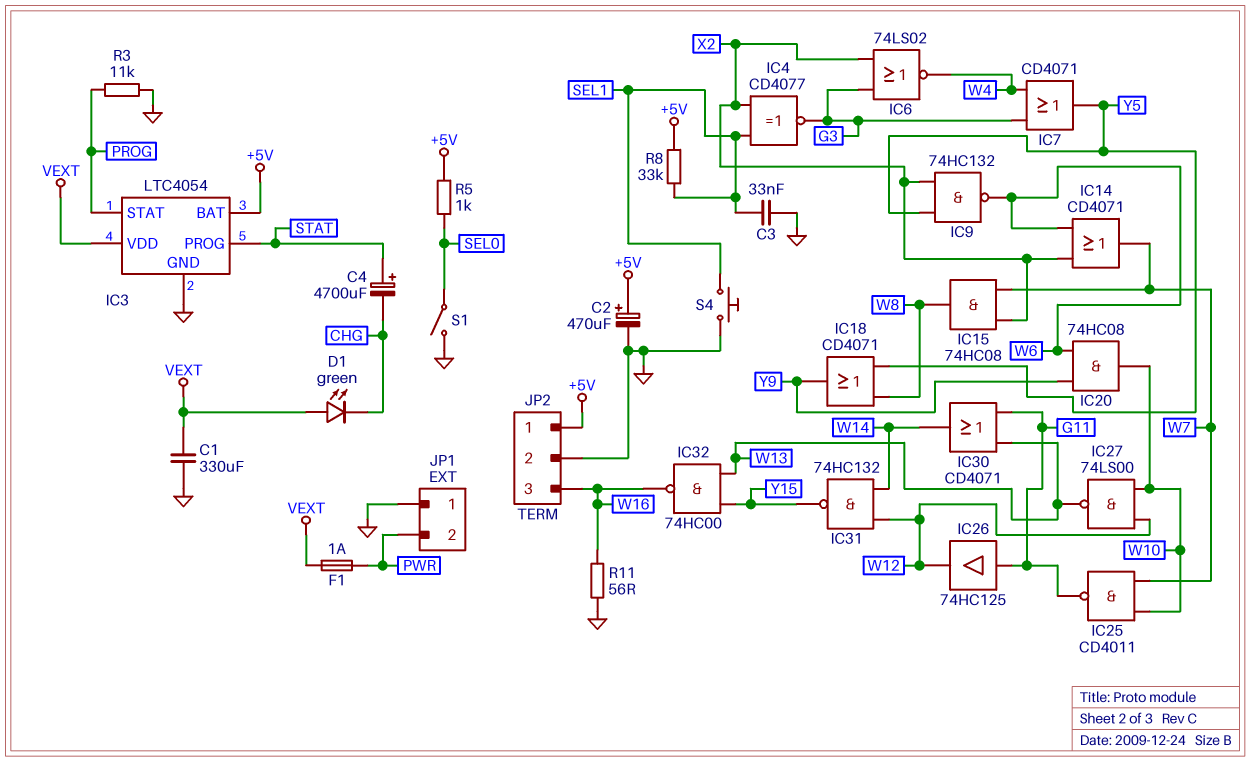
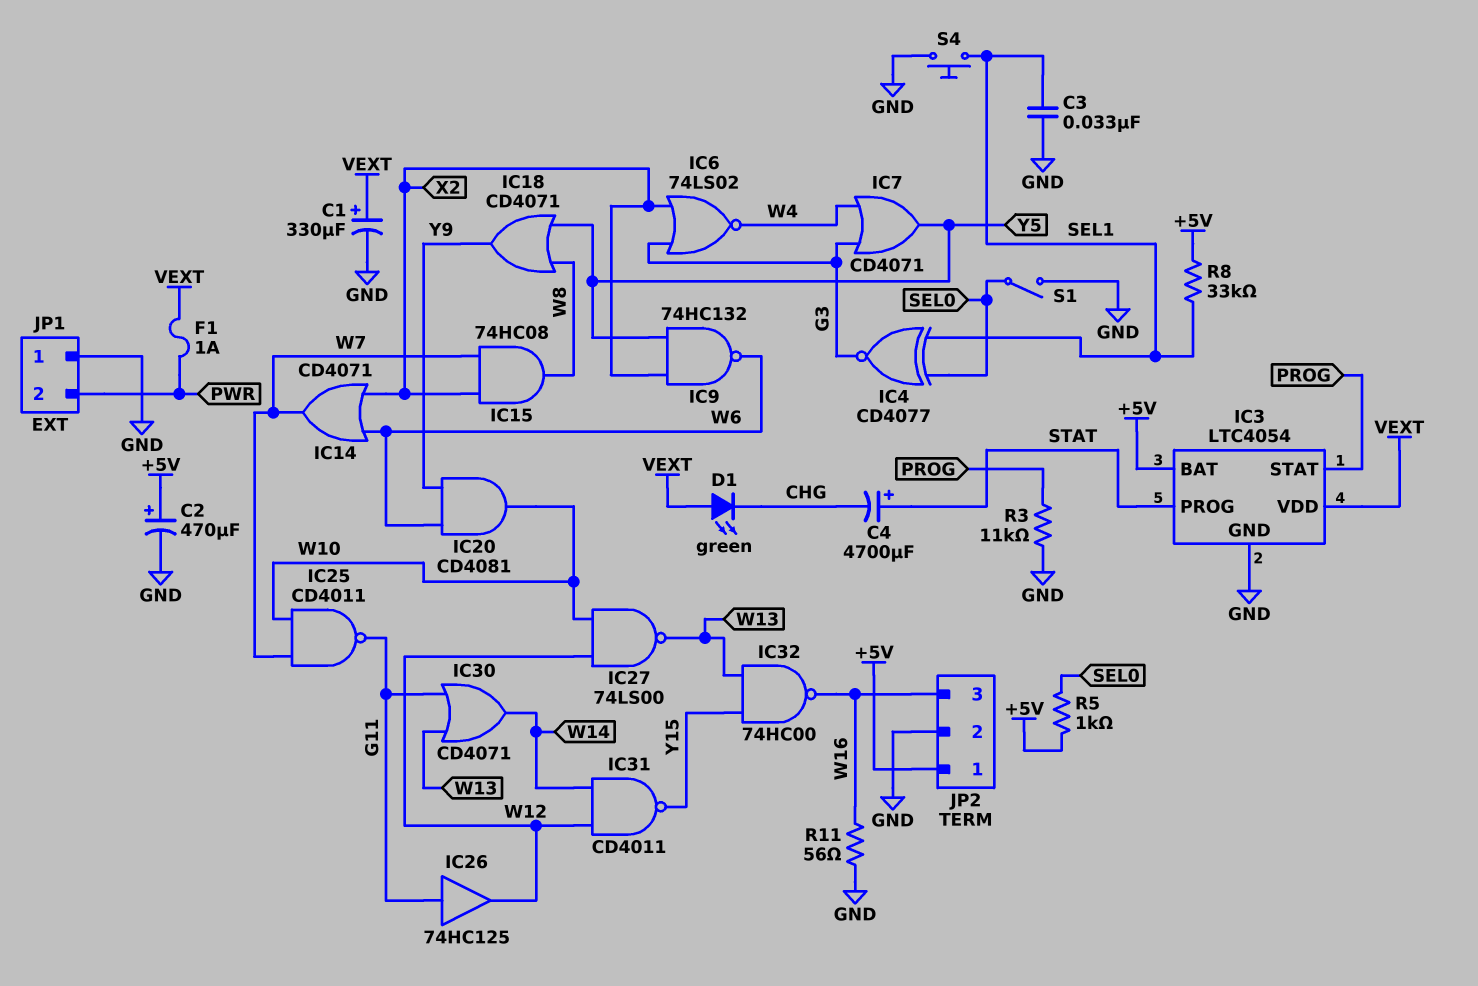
C1: 330uF (GND, VEXT) -> 330uF (plus VEXT, minus GND)
IC4: XNOR CD4077 (in SEL1, in X2, out G3) -> XNOR CD4077 (in SEL0, in SEL1, out G3)
IC20: AND 74HC08 (in W6, in Y9, out W10) -> AND CD4081 (in W6, in Y9, out W10)
IC31: NAND 74HC132 (in W12, in W14, out Y15) -> NAND CD4011 (in W12, in W14, out Y15)

